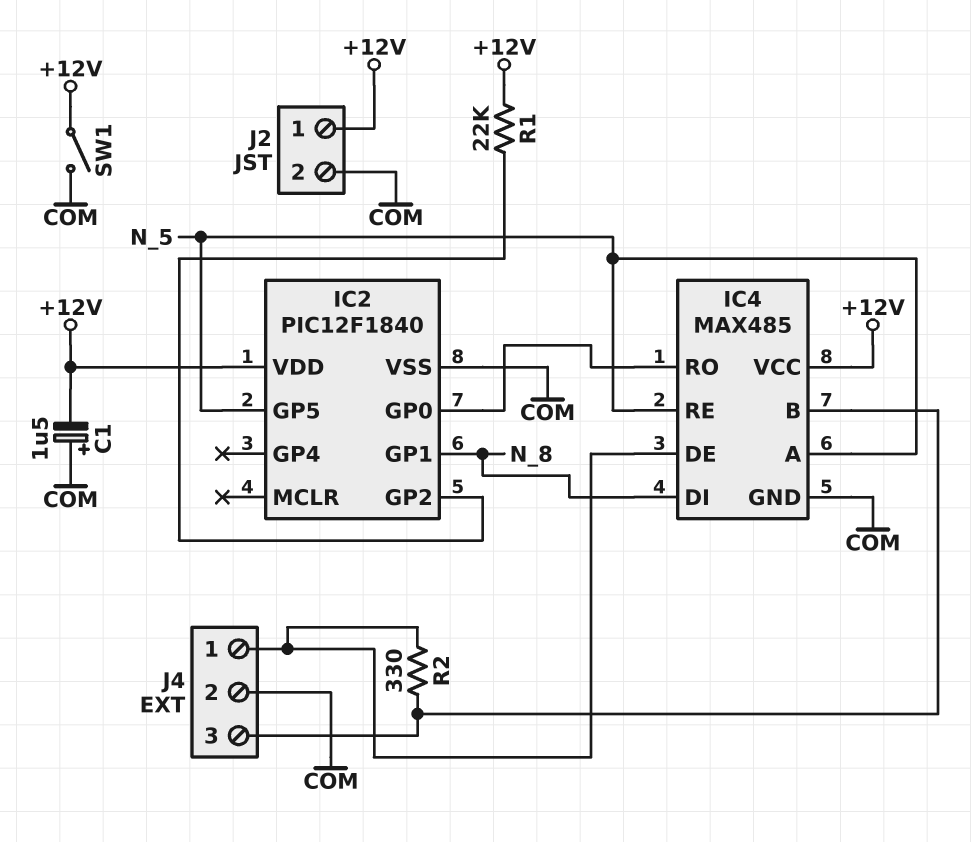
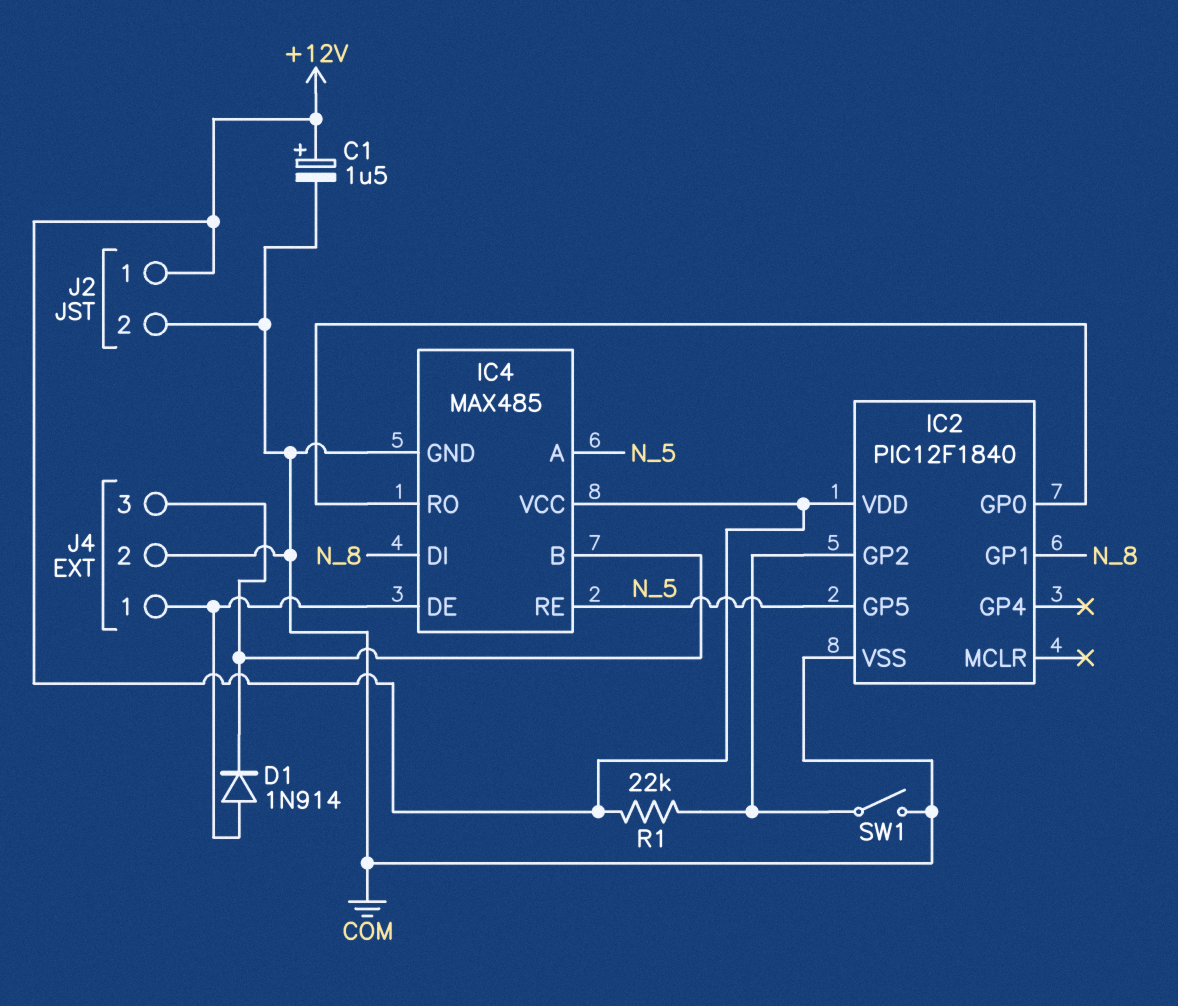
C1: 1.5uF (plus COM, minus +12V) -> 1.5uF (plus +12V, minus COM)
D1: none -> diode 1N914 (A IC4/DE, K IC4/B)
R2: 330 (IC4/B, IC4/DE) -> none
SW1: switch (+12V, COM) -> switch (COM, IC2/GP2)

